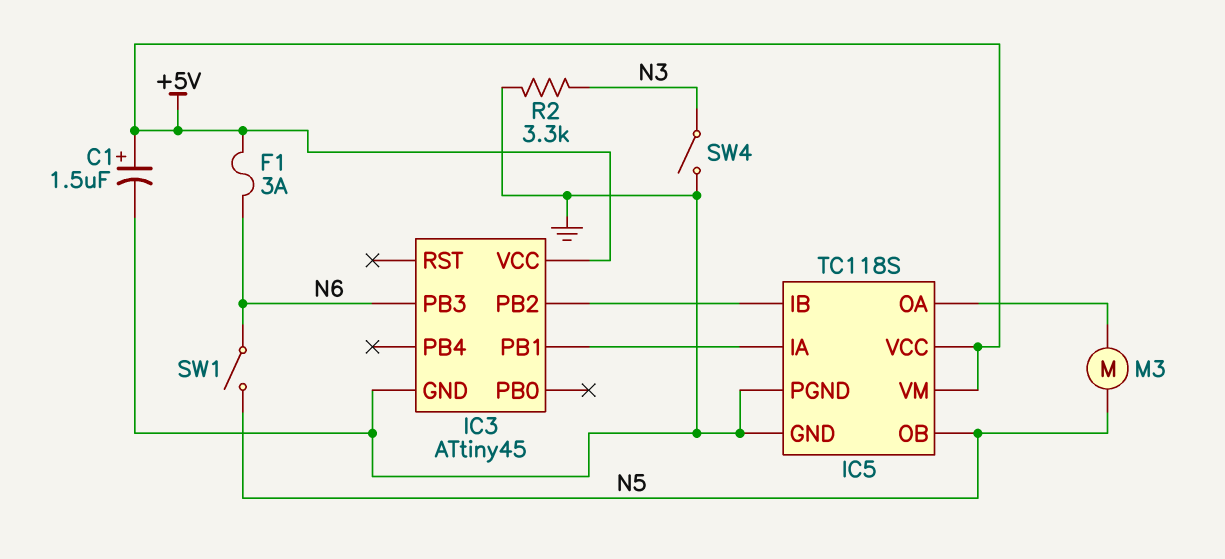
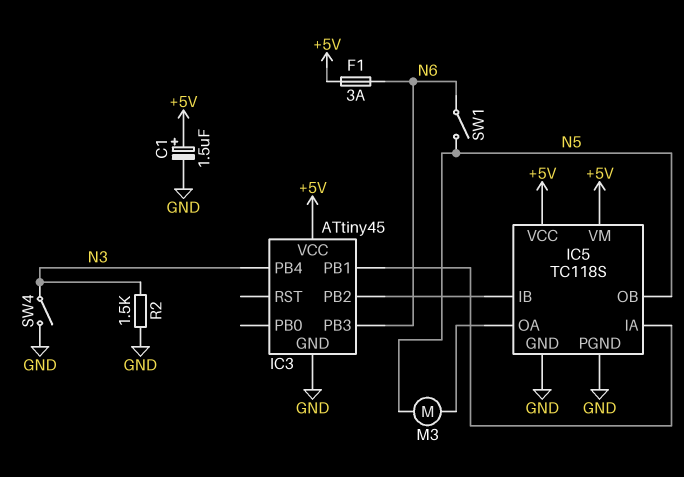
IC3 pin PB4: none -> N3
R2: 3.3k (GND, N3) -> 1.5k (GND, N3)

